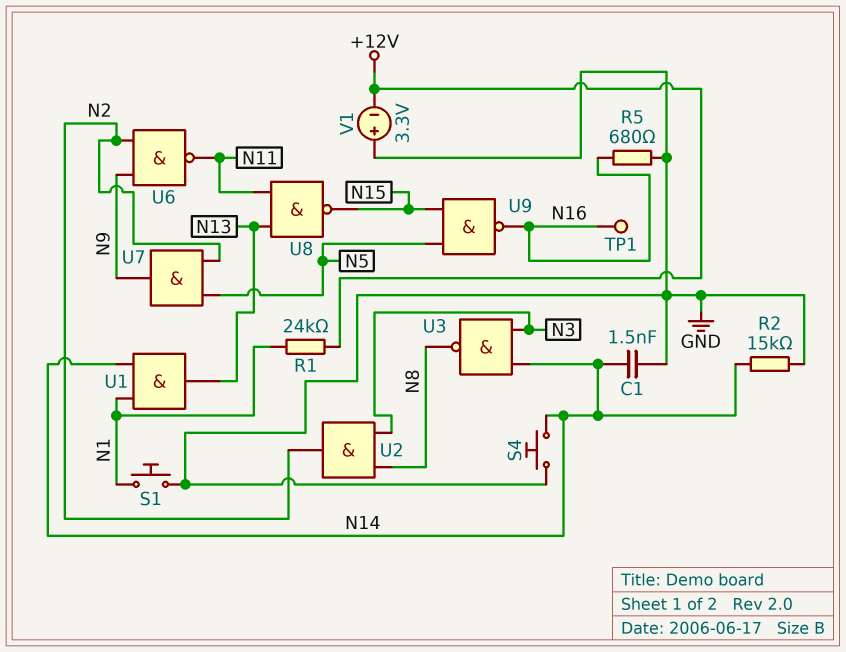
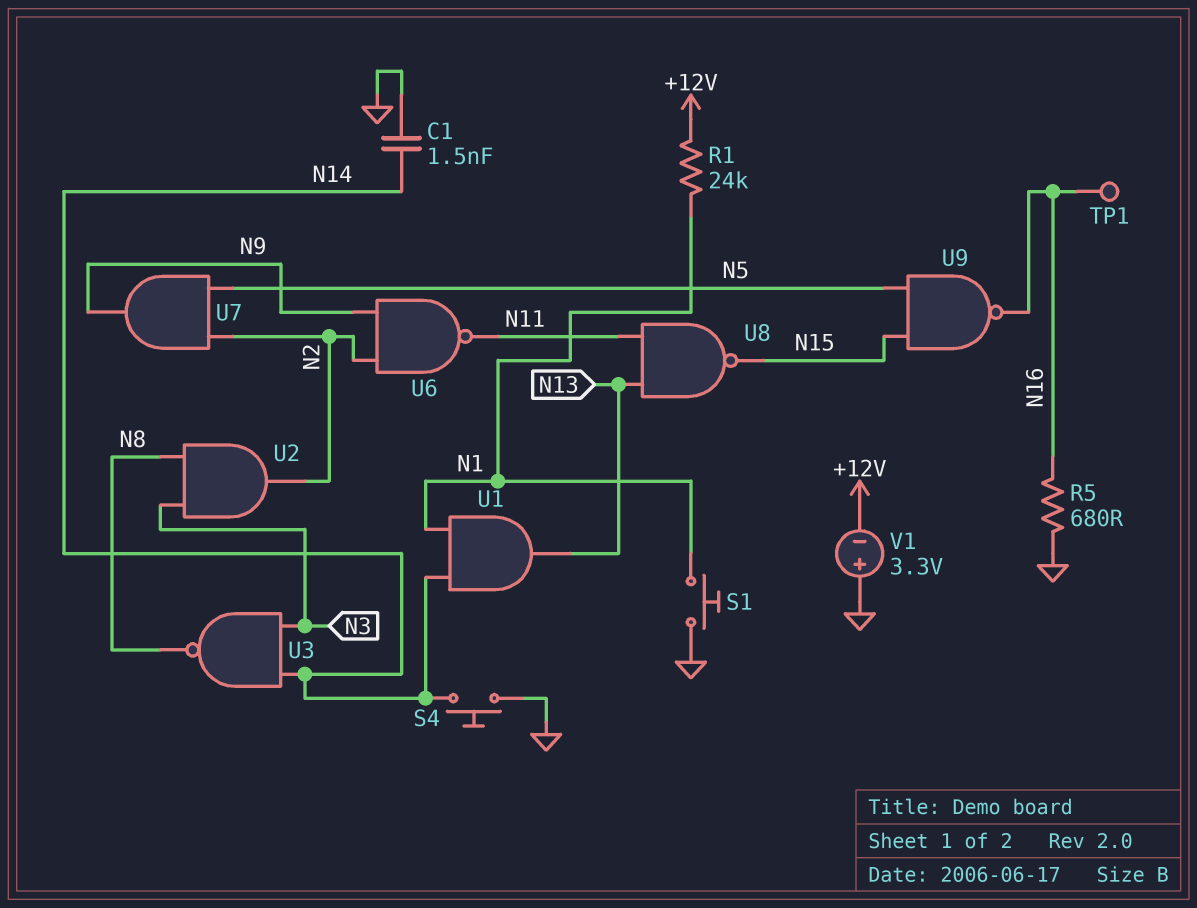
R2: 15k (GND, N14) -> none

